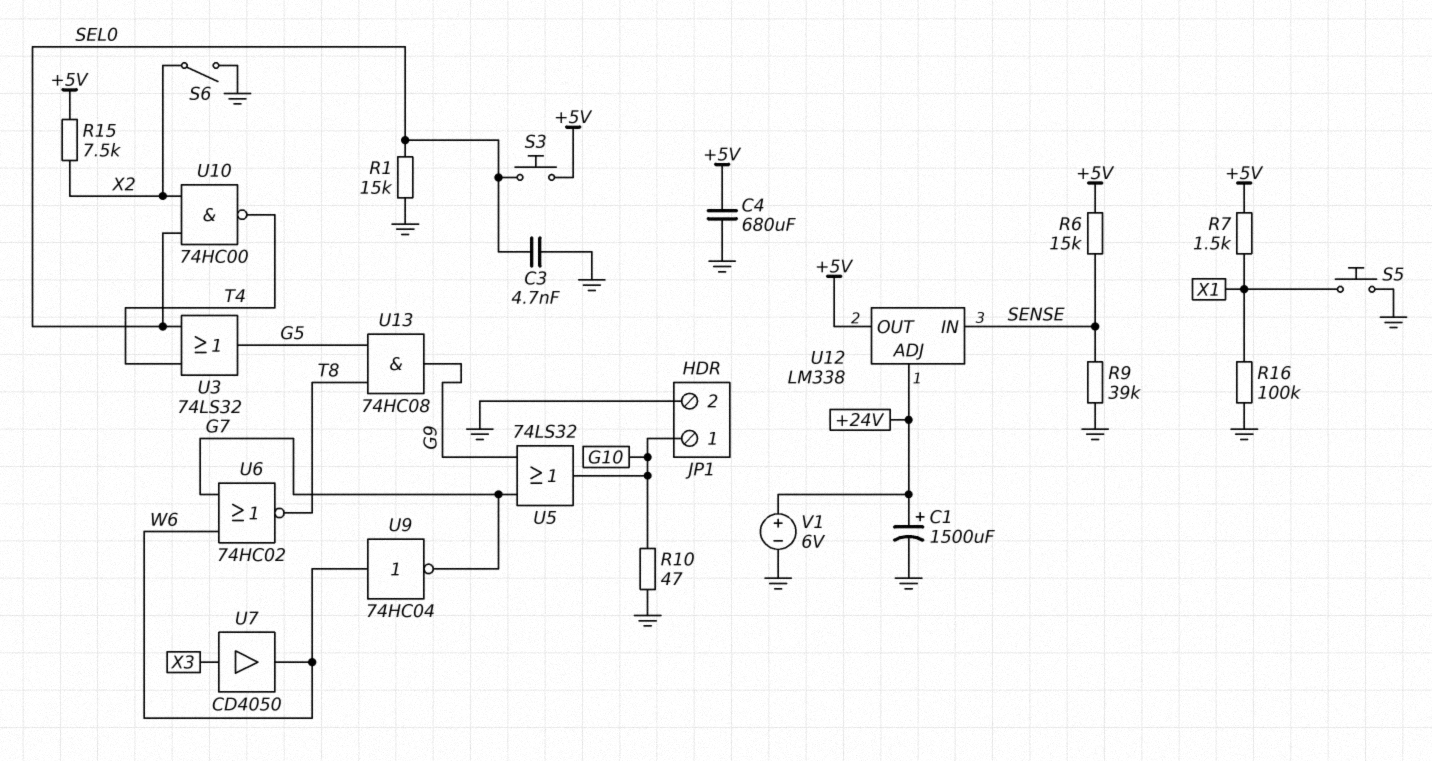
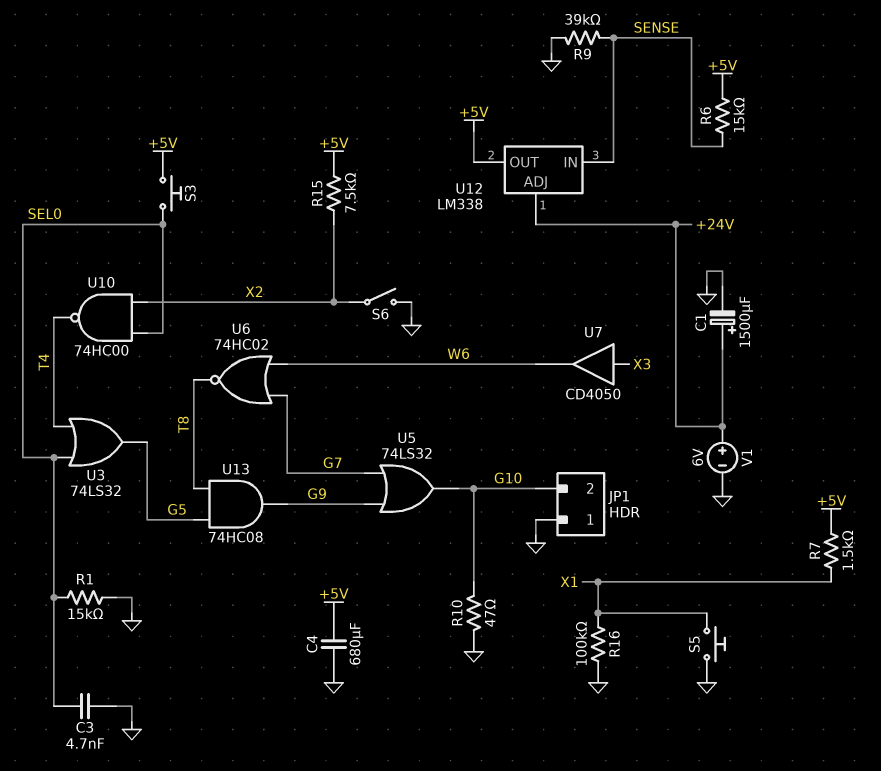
JP1 pin 1: G10 -> GND
JP1 pin 2: GND -> G10
U9: NOT 74HC04 (in W6, out G7) -> none

